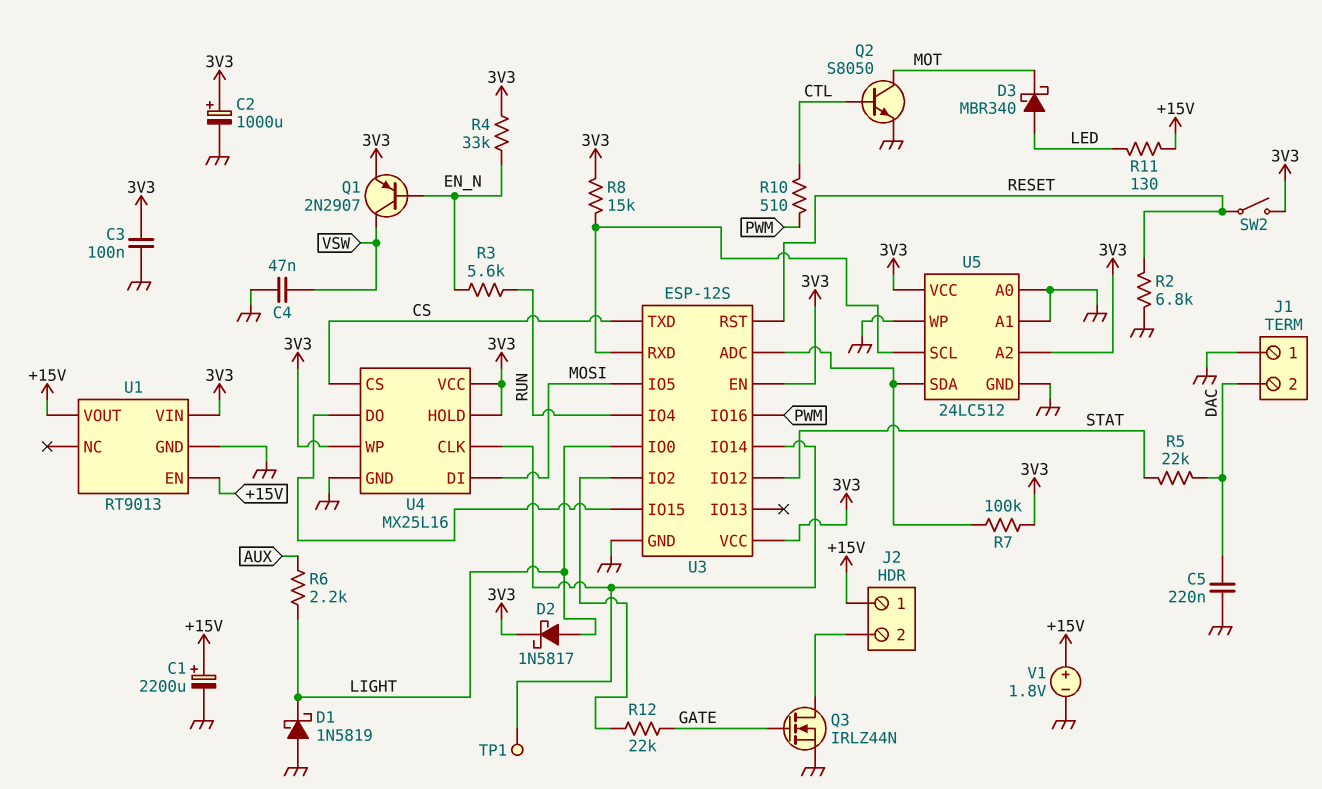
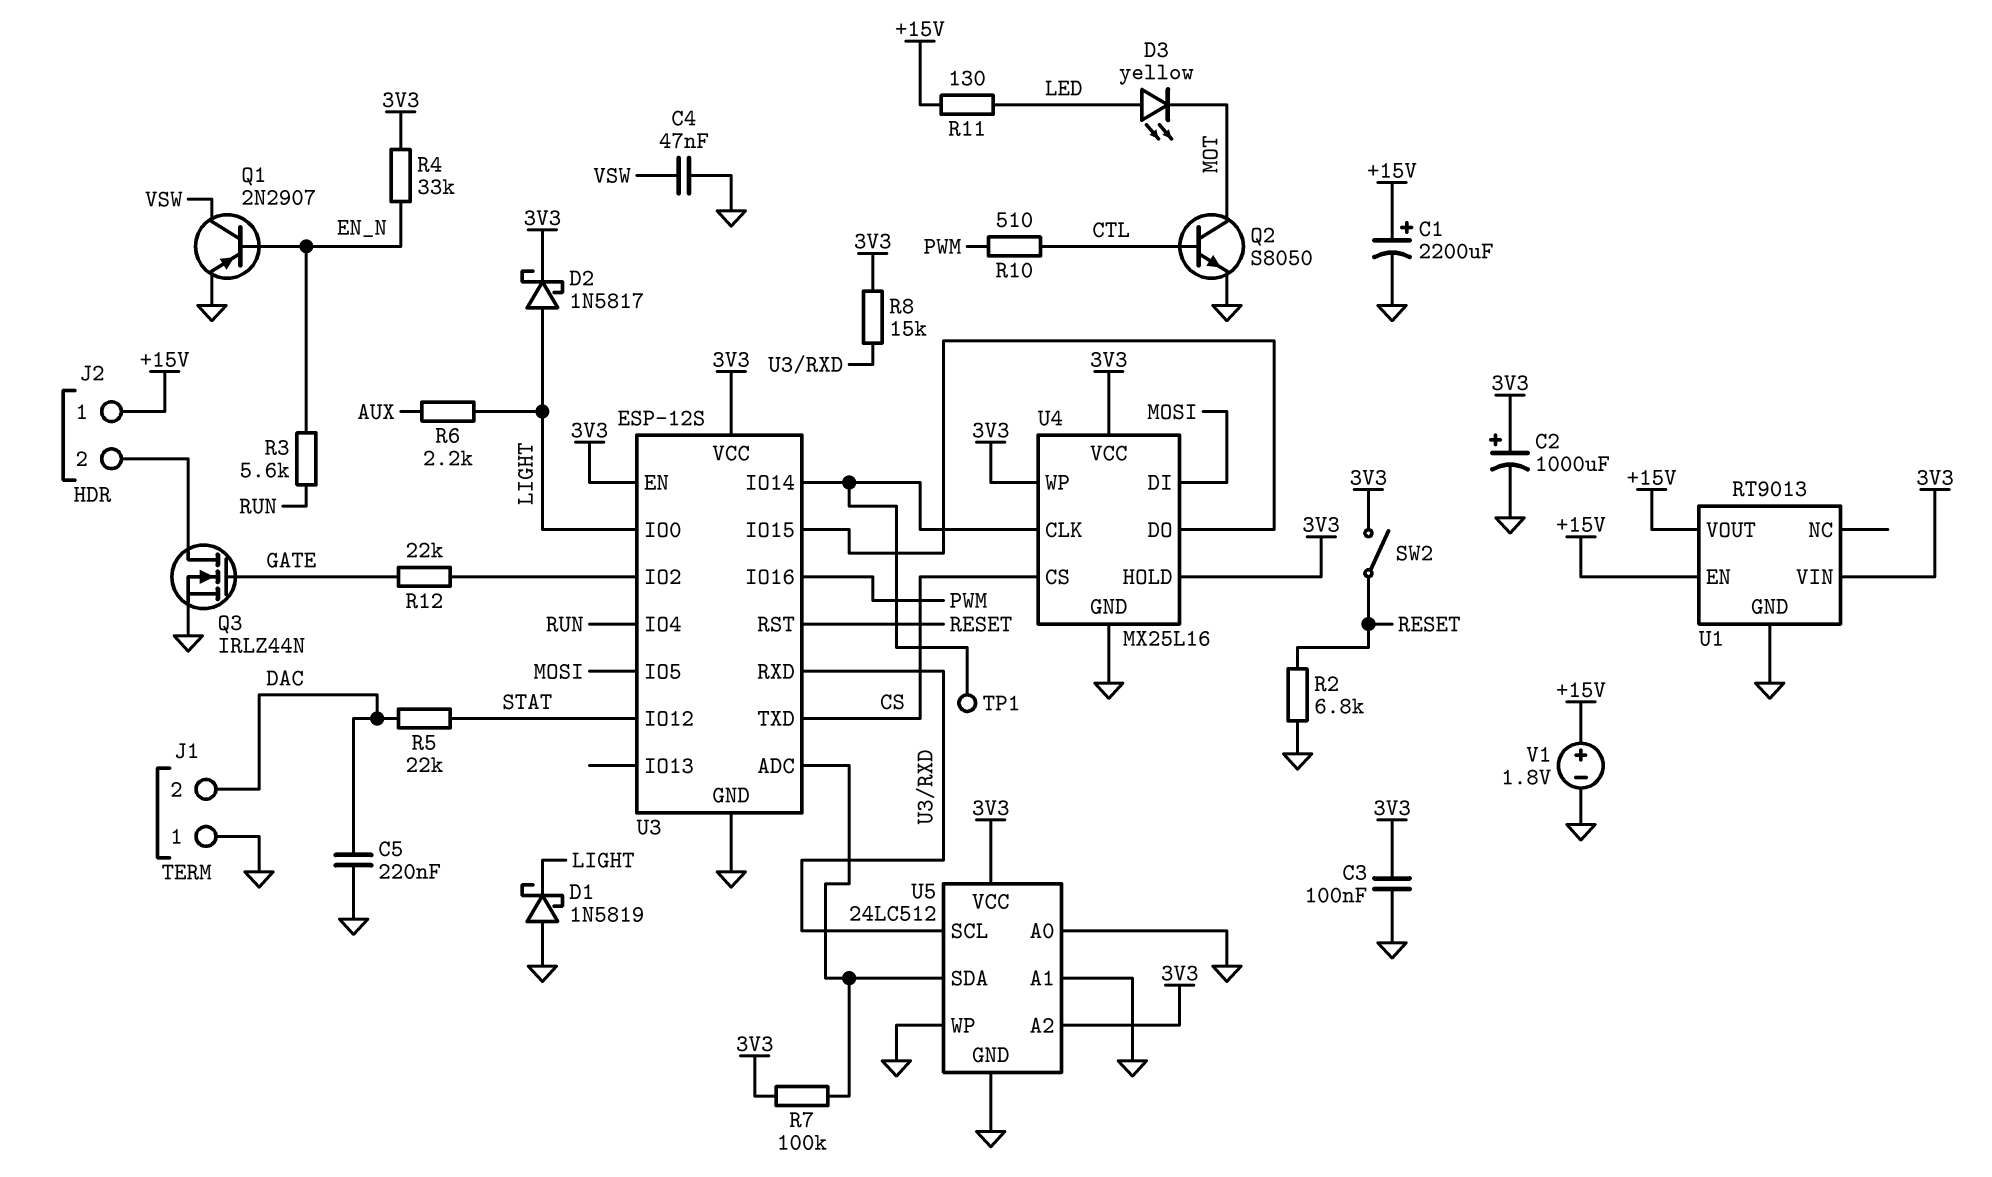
D3: schottky MBR340 (A LED, K MOT) -> LED yellow (A LED, K MOT)
Q1: PNP 2N2907 (B EN_N, C VSW, E 3V3) -> PNP 2N2907 (B EN_N, C VSW, E GND)

